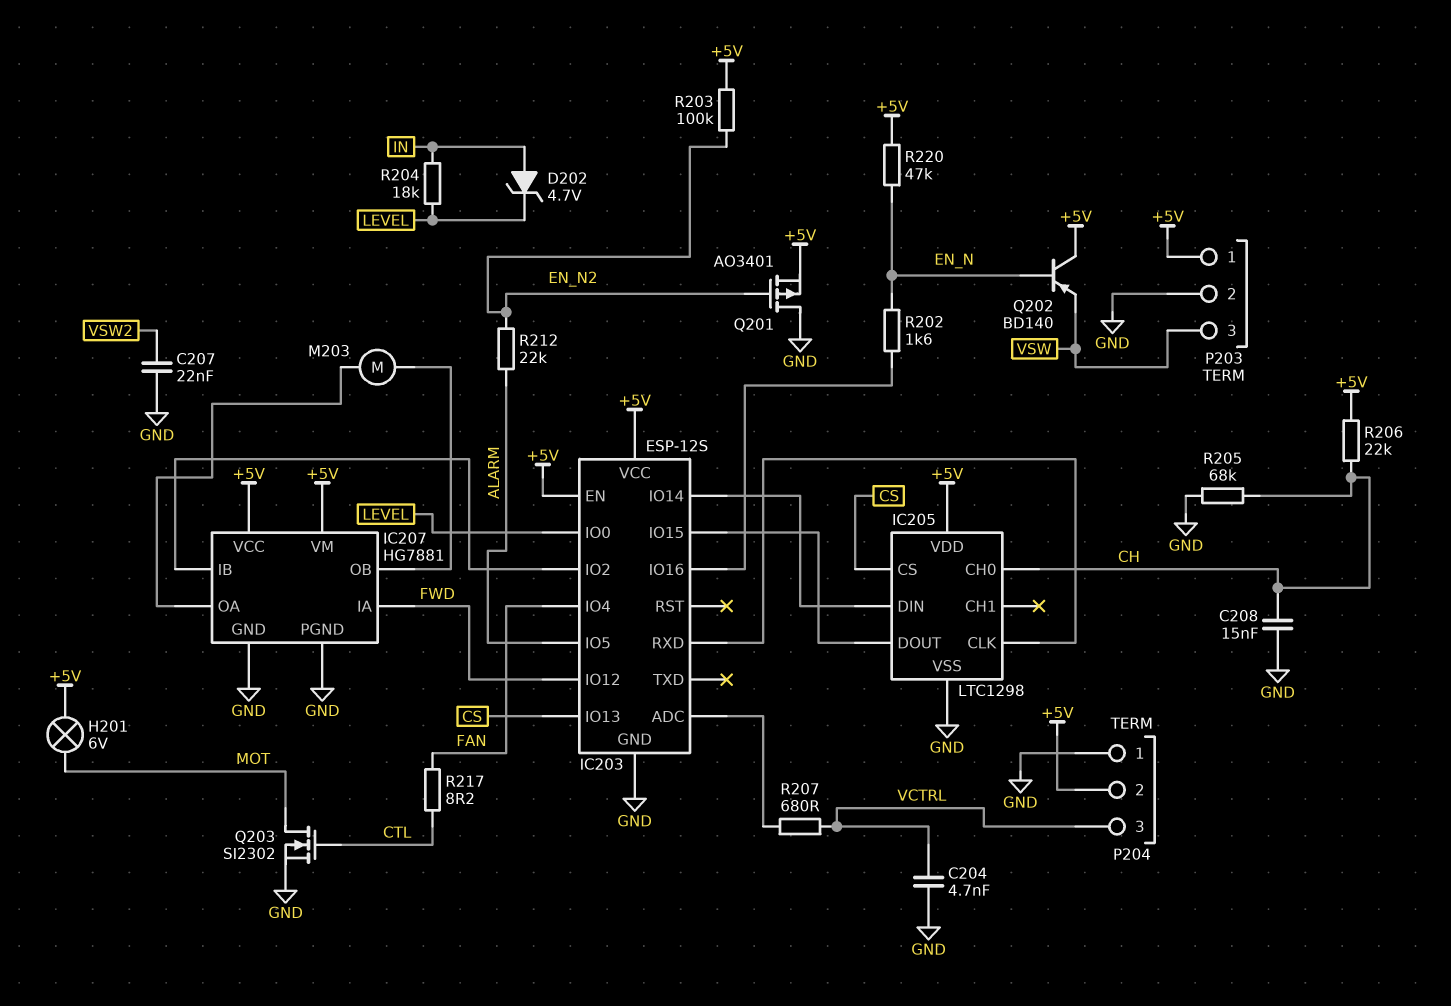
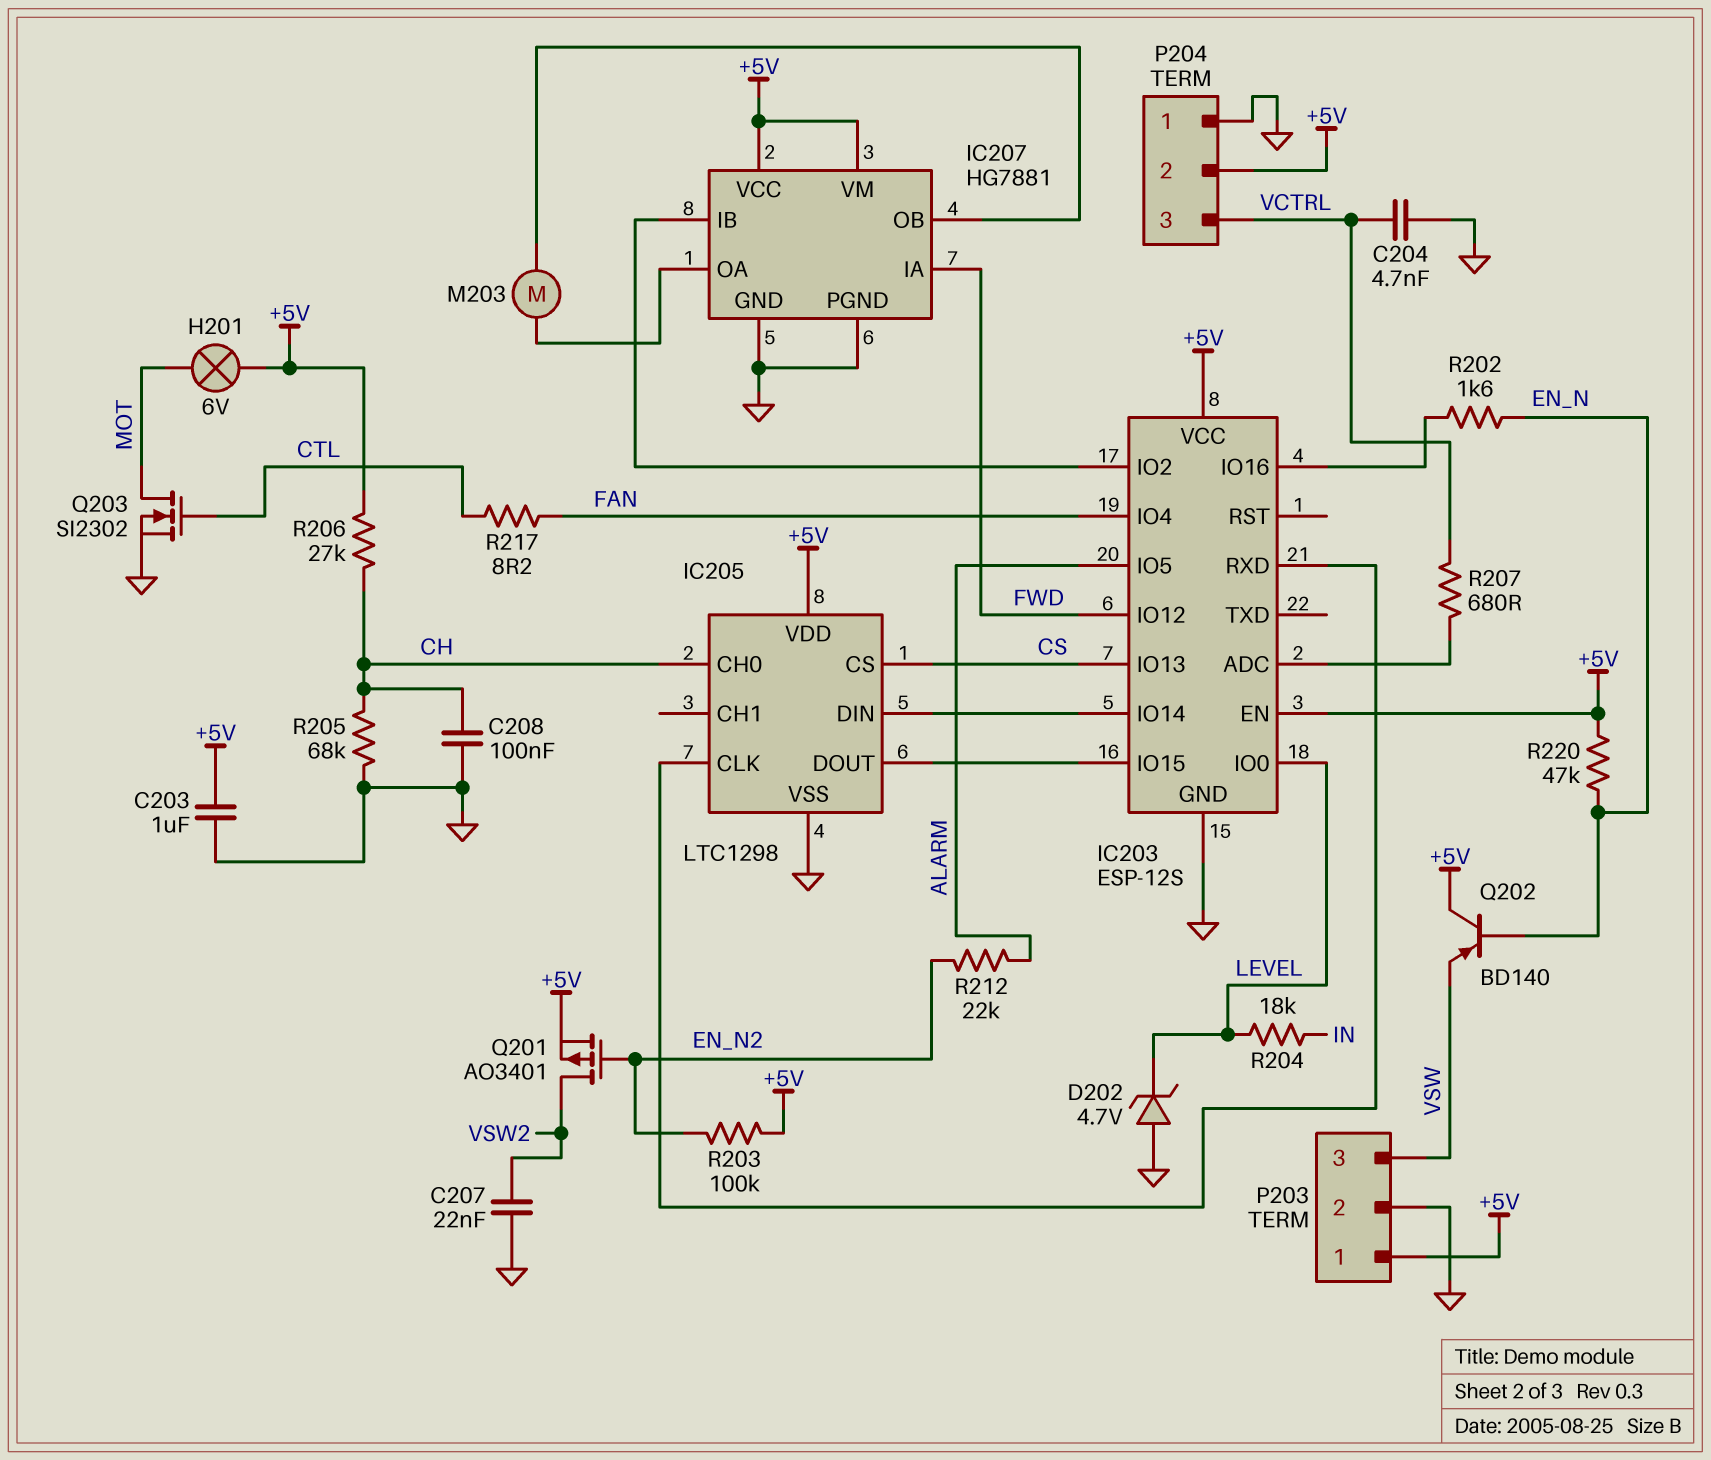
C203: none -> 1uF (+5V, GND)
C208: 15nF (CH, GND) -> 100nF (CH, GND)
D202: zener 4.7V (A IN, K LEVEL) -> zener 4.7V (A GND, K LEVEL)
Q201: PMOS AO3401 (G EN_N2, D GND, S +5V) -> PMOS AO3401 (G EN_N2, D VSW2, S +5V)
R206: 22k (+5V, CH) -> 27k (+5V, CH)

